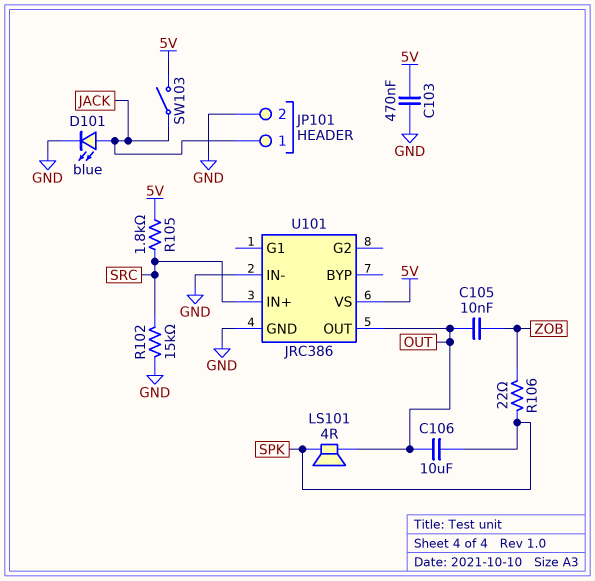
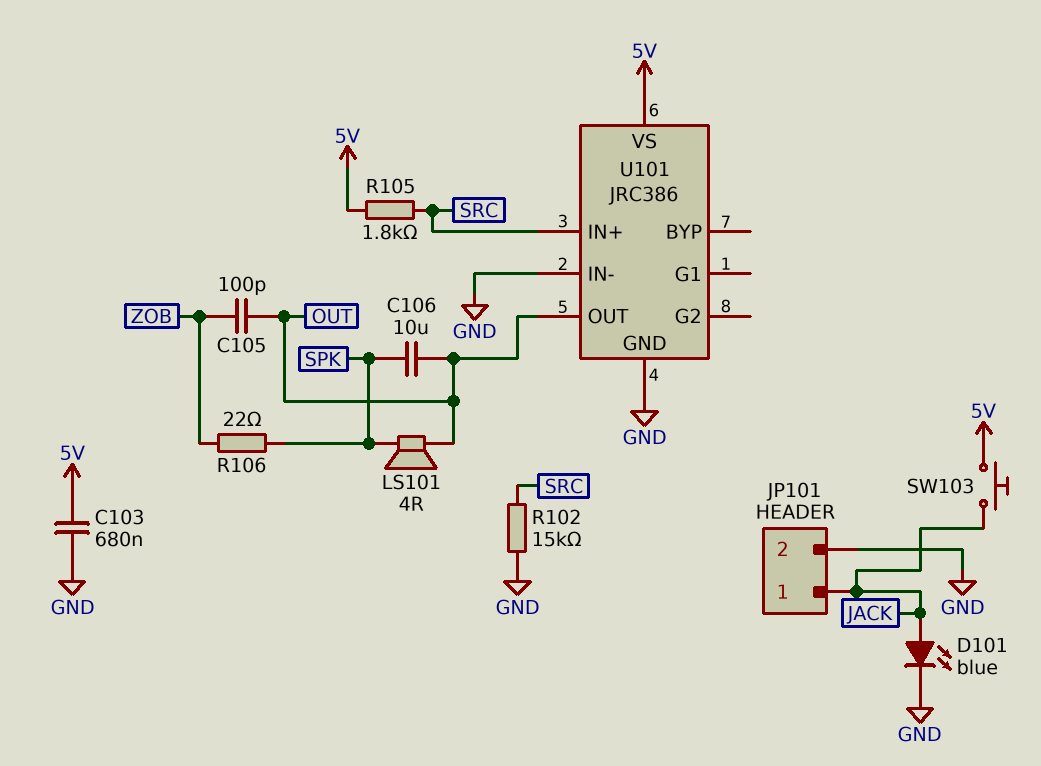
C103: 470nF (5V, GND) -> 680nF (5V, GND)
C105: 10nF (OUT, ZOB) -> 100pF (OUT, ZOB)
SW103: switch (5V, JACK) -> button (5V, JACK)

